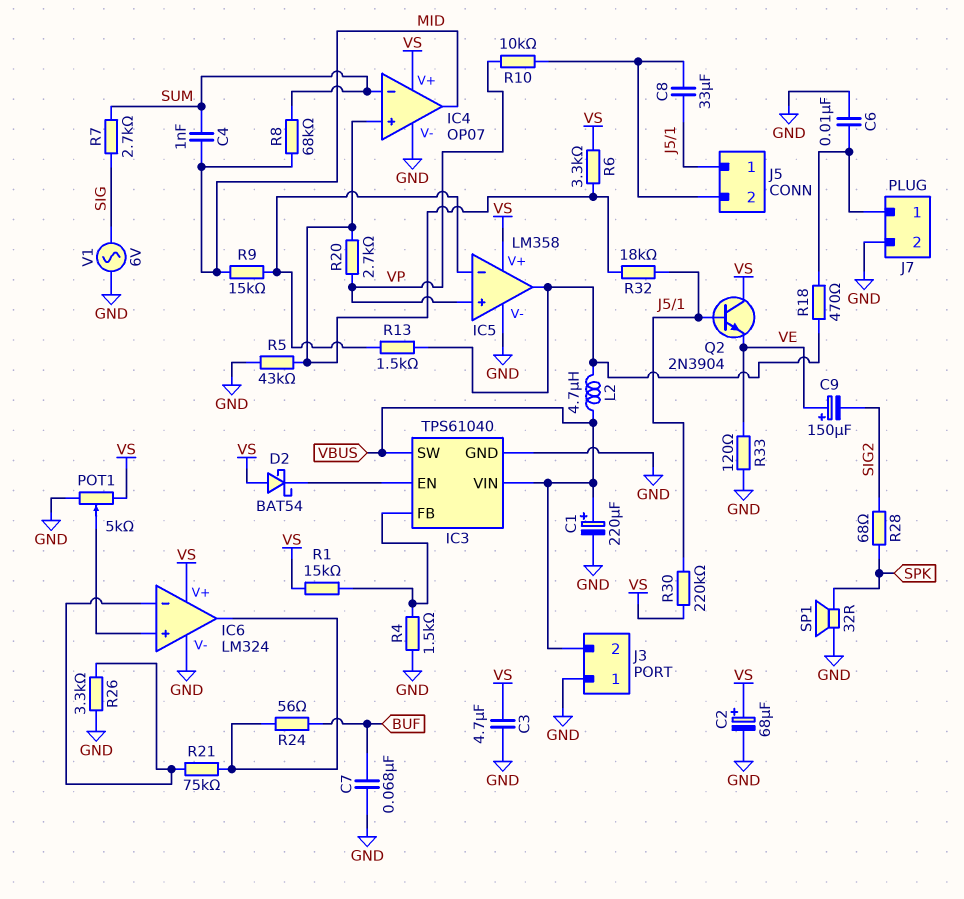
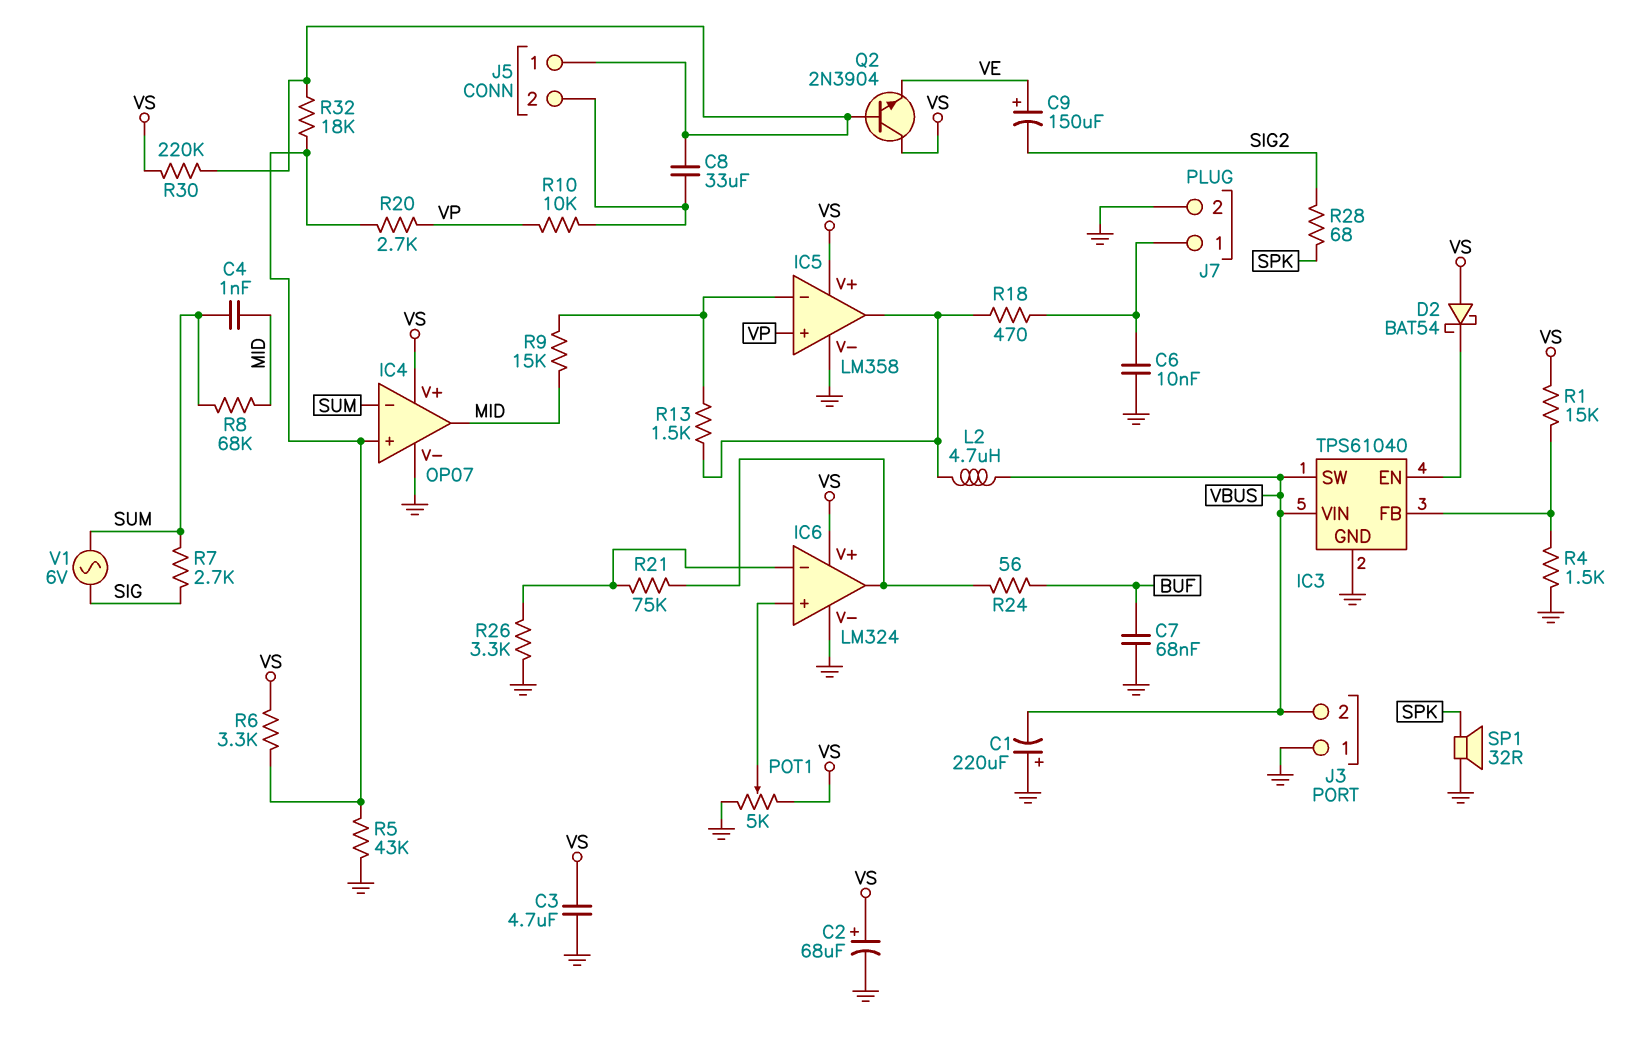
C1: 220uF (plus VBUS, minus GND) -> 220uF (plus GND, minus VBUS)
R33: 120 (GND, VE) -> none
V1: AC 6V (GND, SIG) -> AC 6V (SIG, SUM)

